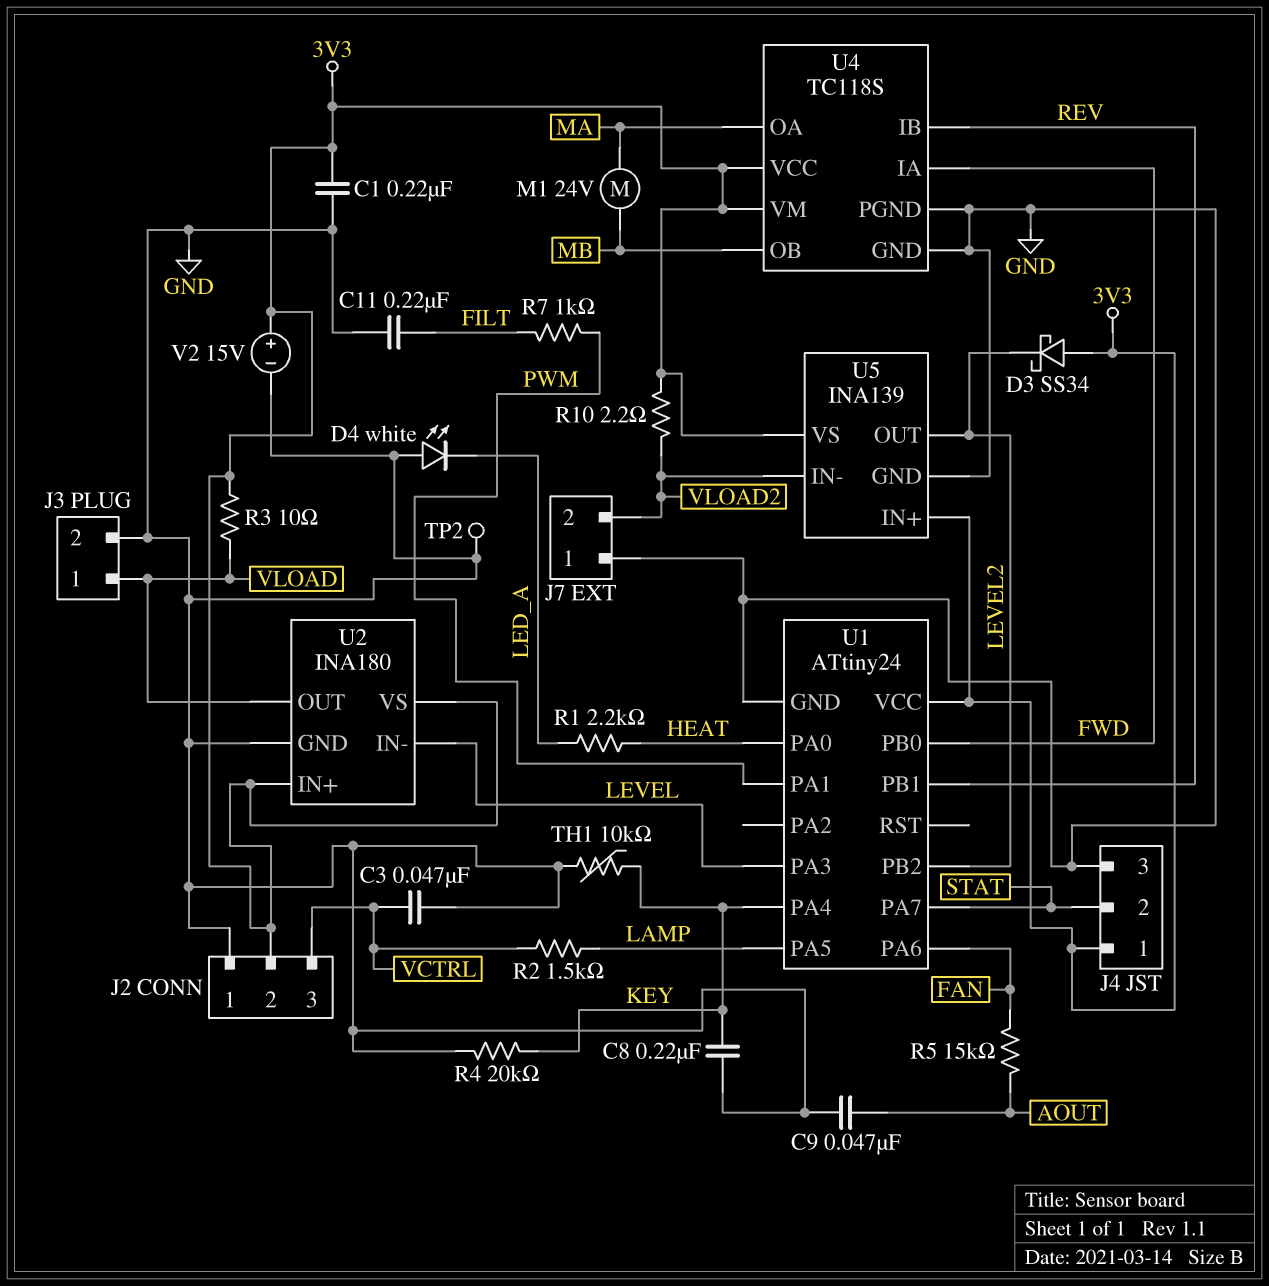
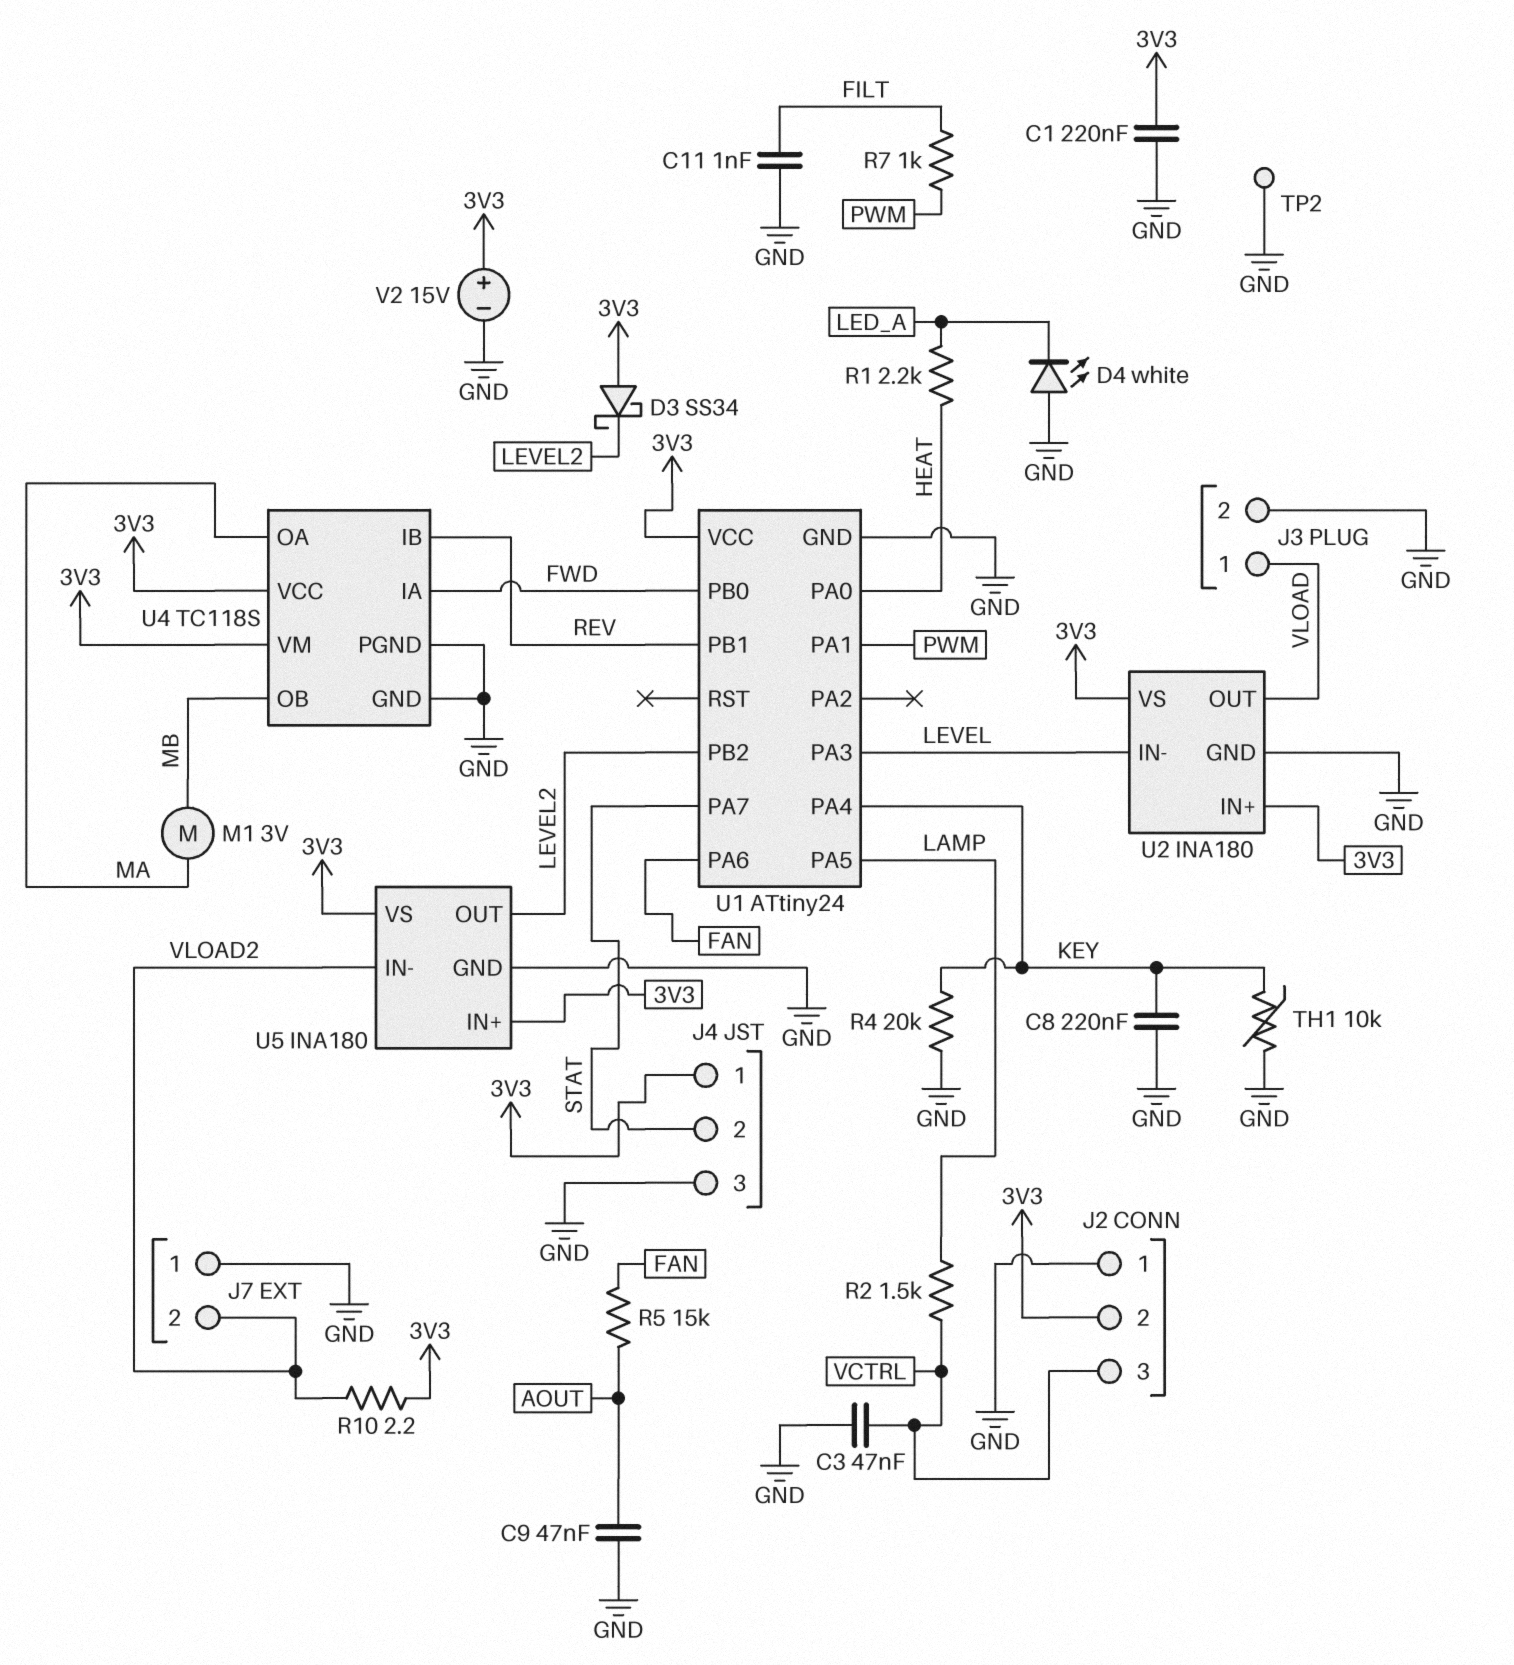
C11: 220nF (FILT, GND) -> 1nF (FILT, GND)
M1: motor 24V (MA, MB) -> motor 3V (MA, MB)
R3: 10 (3V3, VLOAD) -> none
U5: INA139 -> INA180

